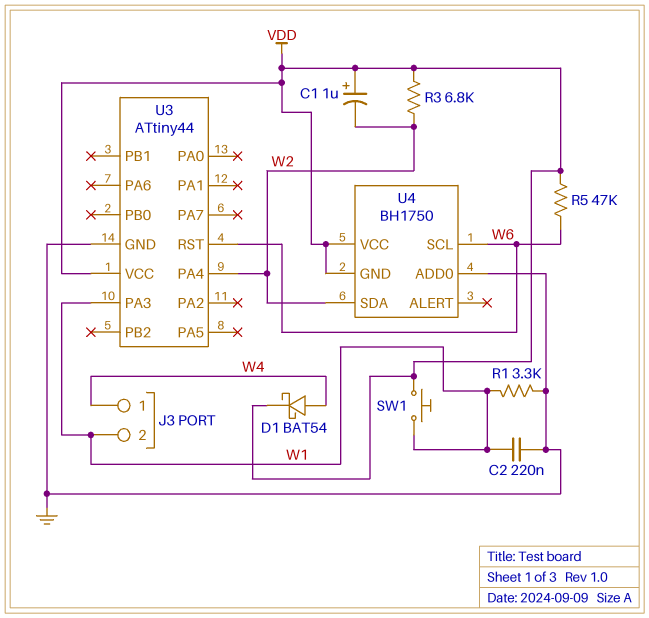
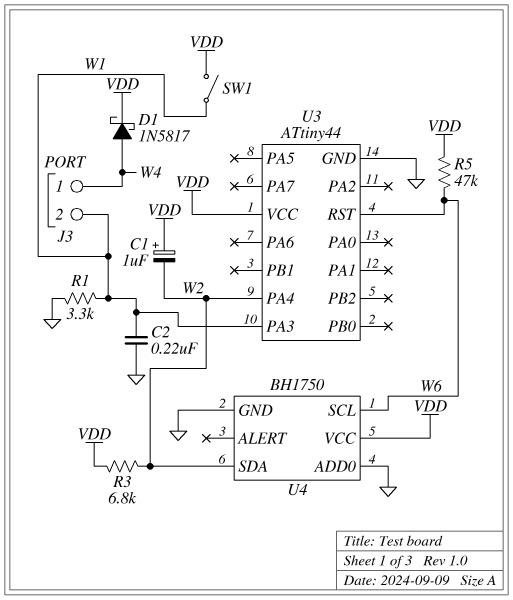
D1: schottky BAT54 (A W4, K VDD) -> schottky 1N5817 (A W4, K VDD)
SW1: button (VDD, W1) -> switch (VDD, W1)
U4 pin GND: VDD -> GND

